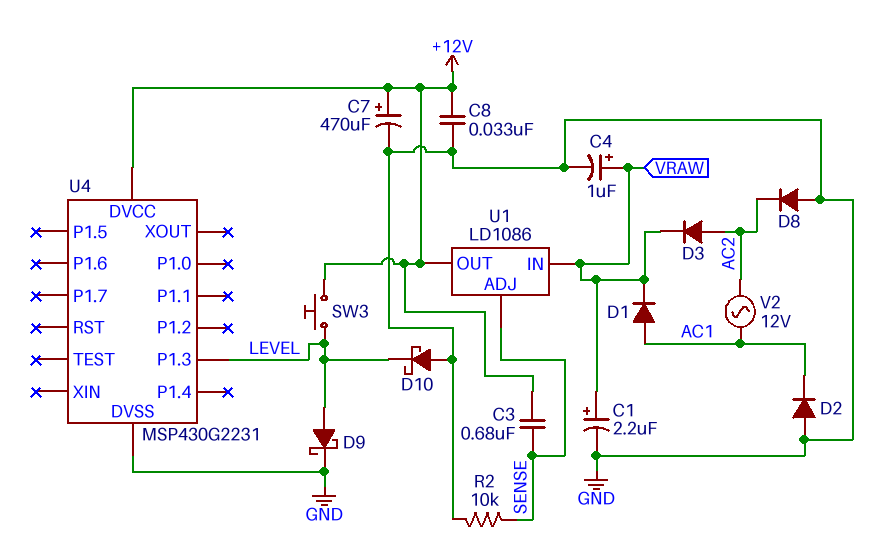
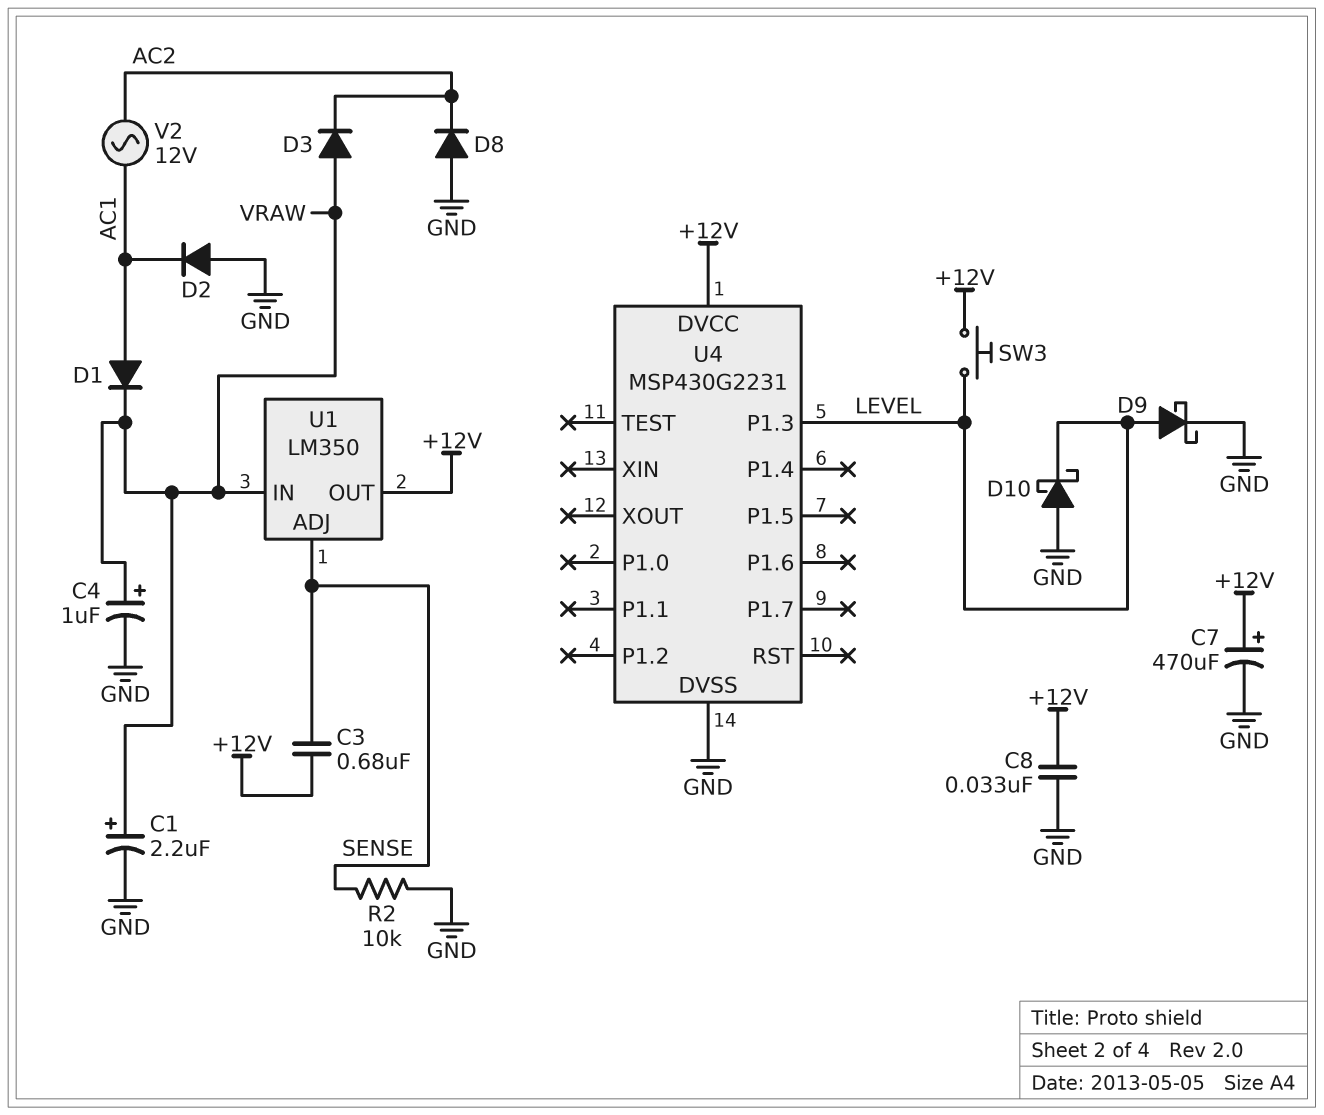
D3: diode (A AC2, K VRAW) -> diode (A VRAW, K AC2)
U1: LD1086 -> LM350

